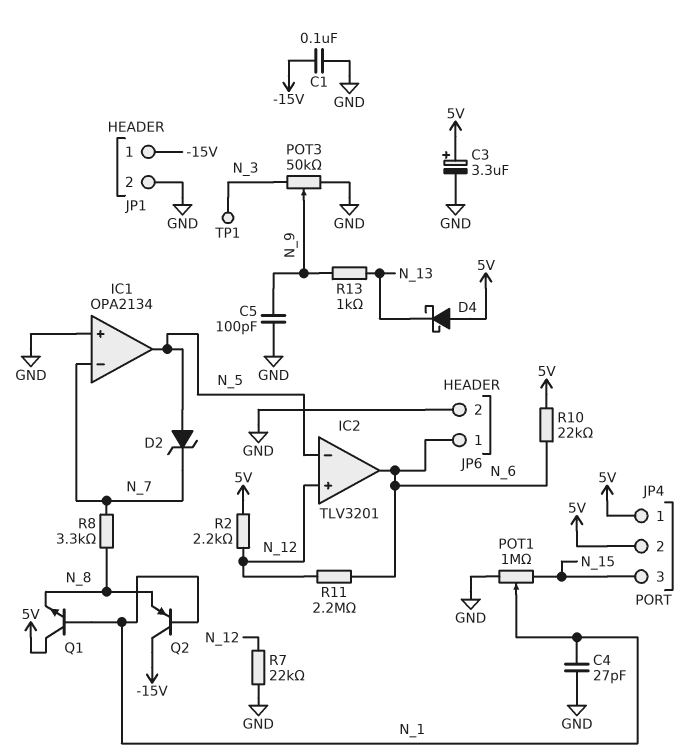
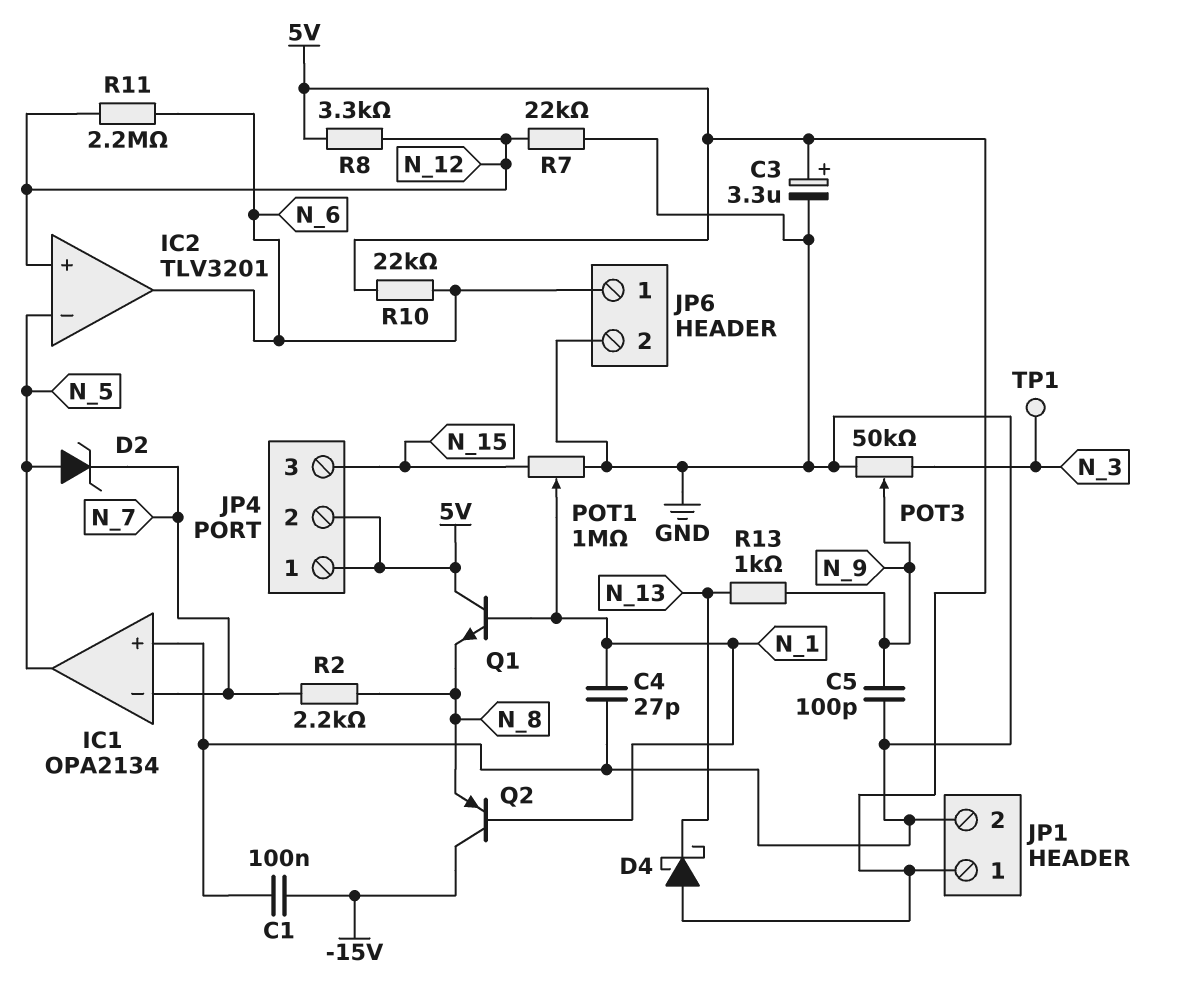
JP1 pin 1: -15V -> 5V
R2: 2.2k (5V, N_12) -> 2.2k (N_7, N_8)
R8: 3.3k (N_7, N_8) -> 3.3k (5V, N_12)

